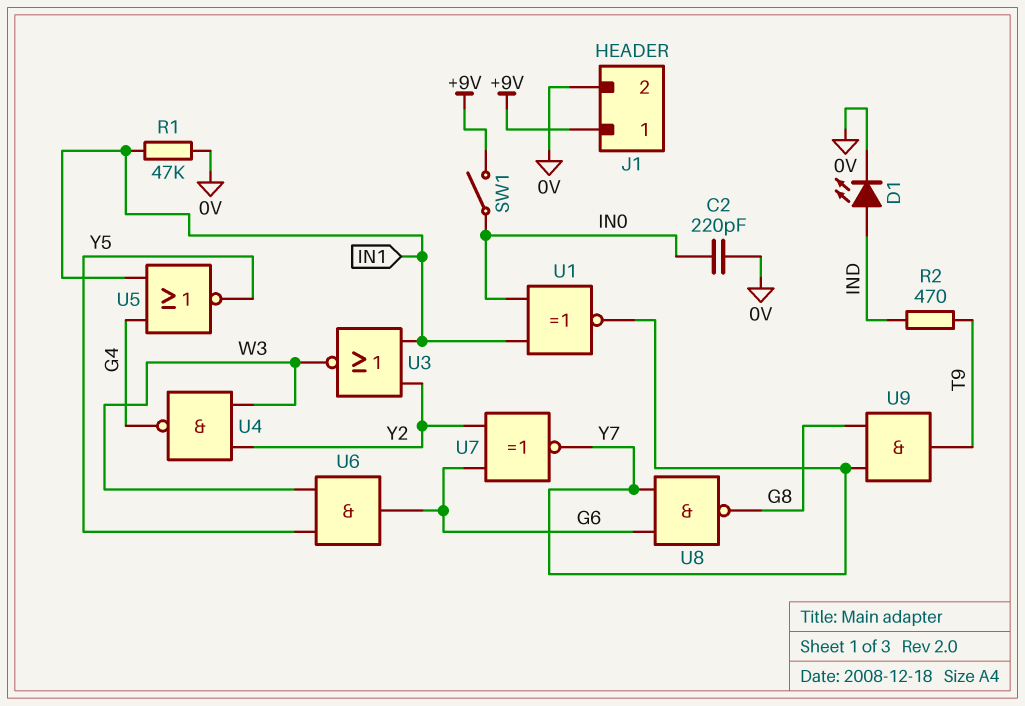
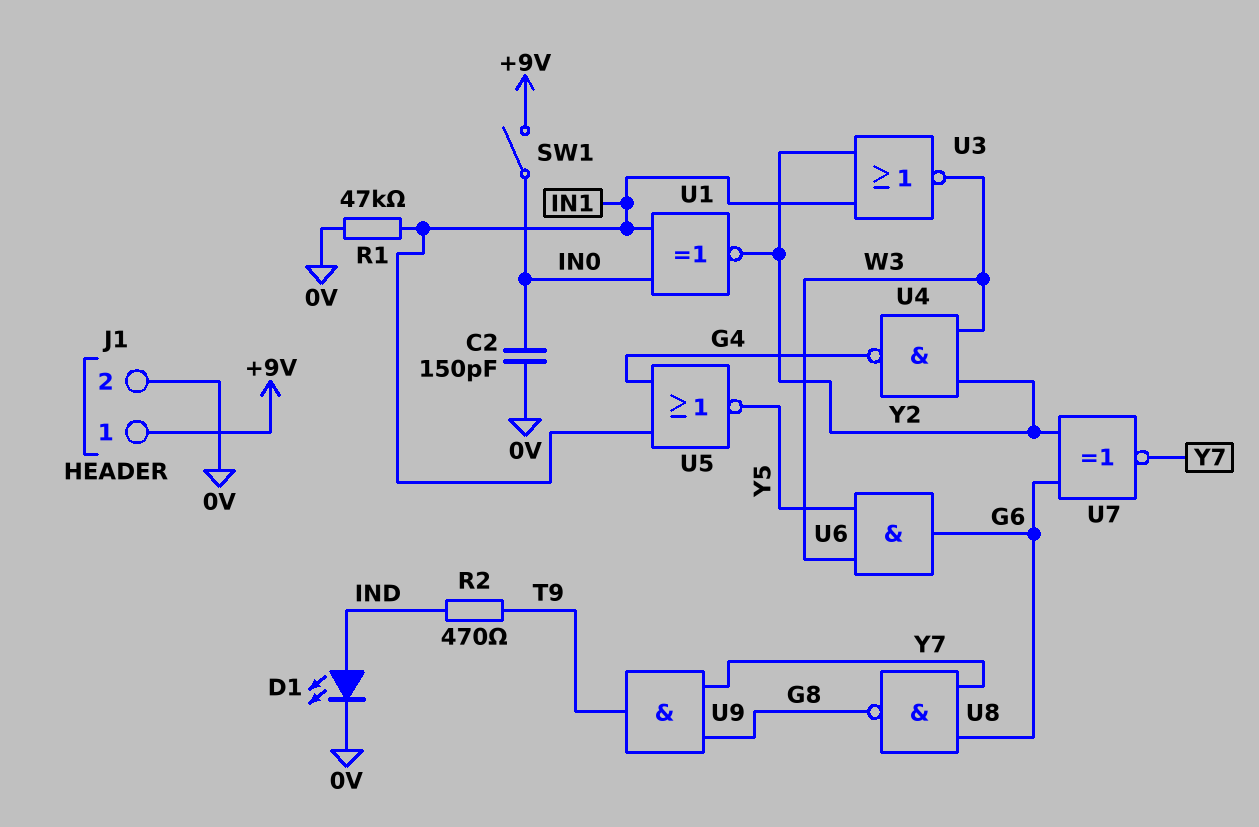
C2: 220pF (0V, IN0) -> 150pF (0V, IN0)
U1: XNOR (in IN0, in IN1, out Y7) -> XNOR (in IN0, in IN1, out Y2)

